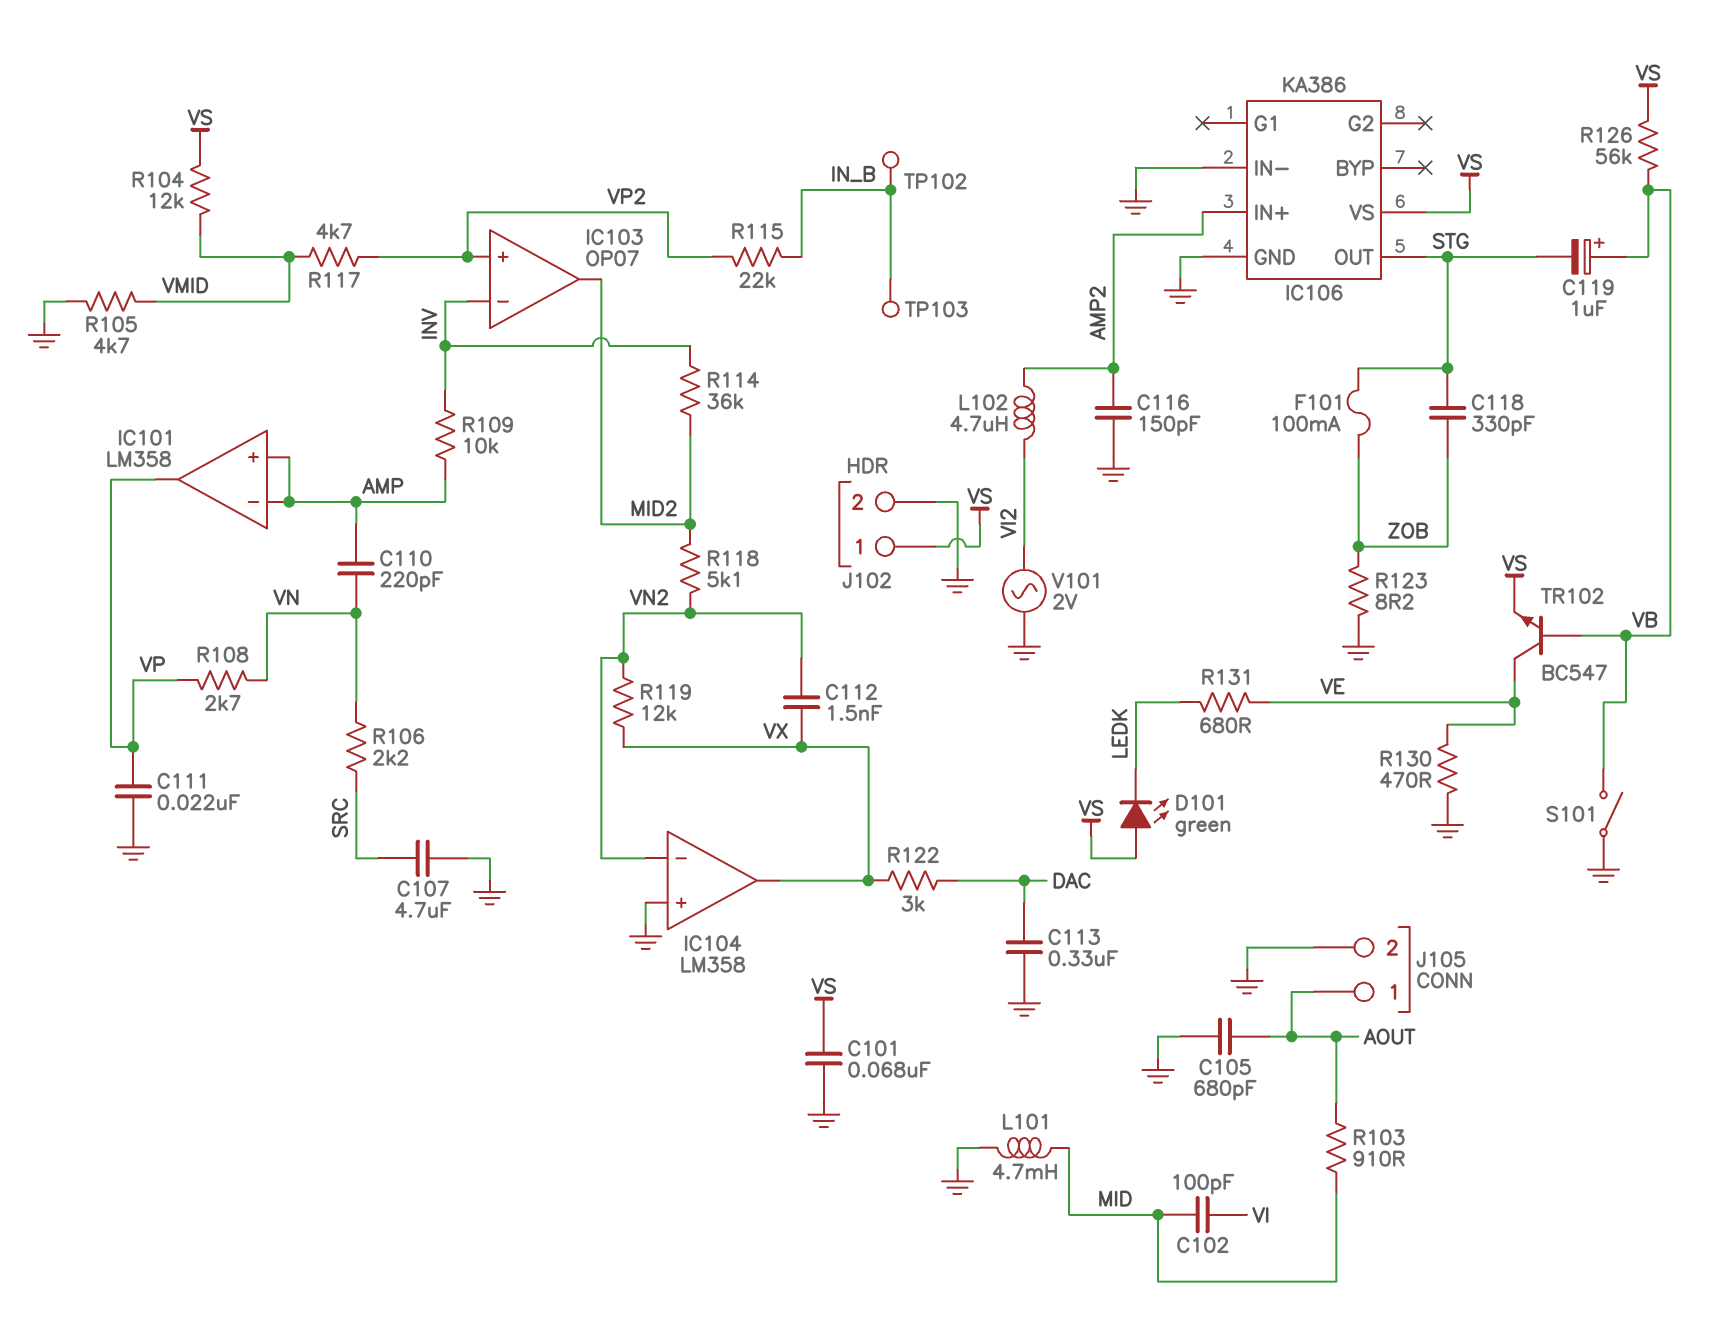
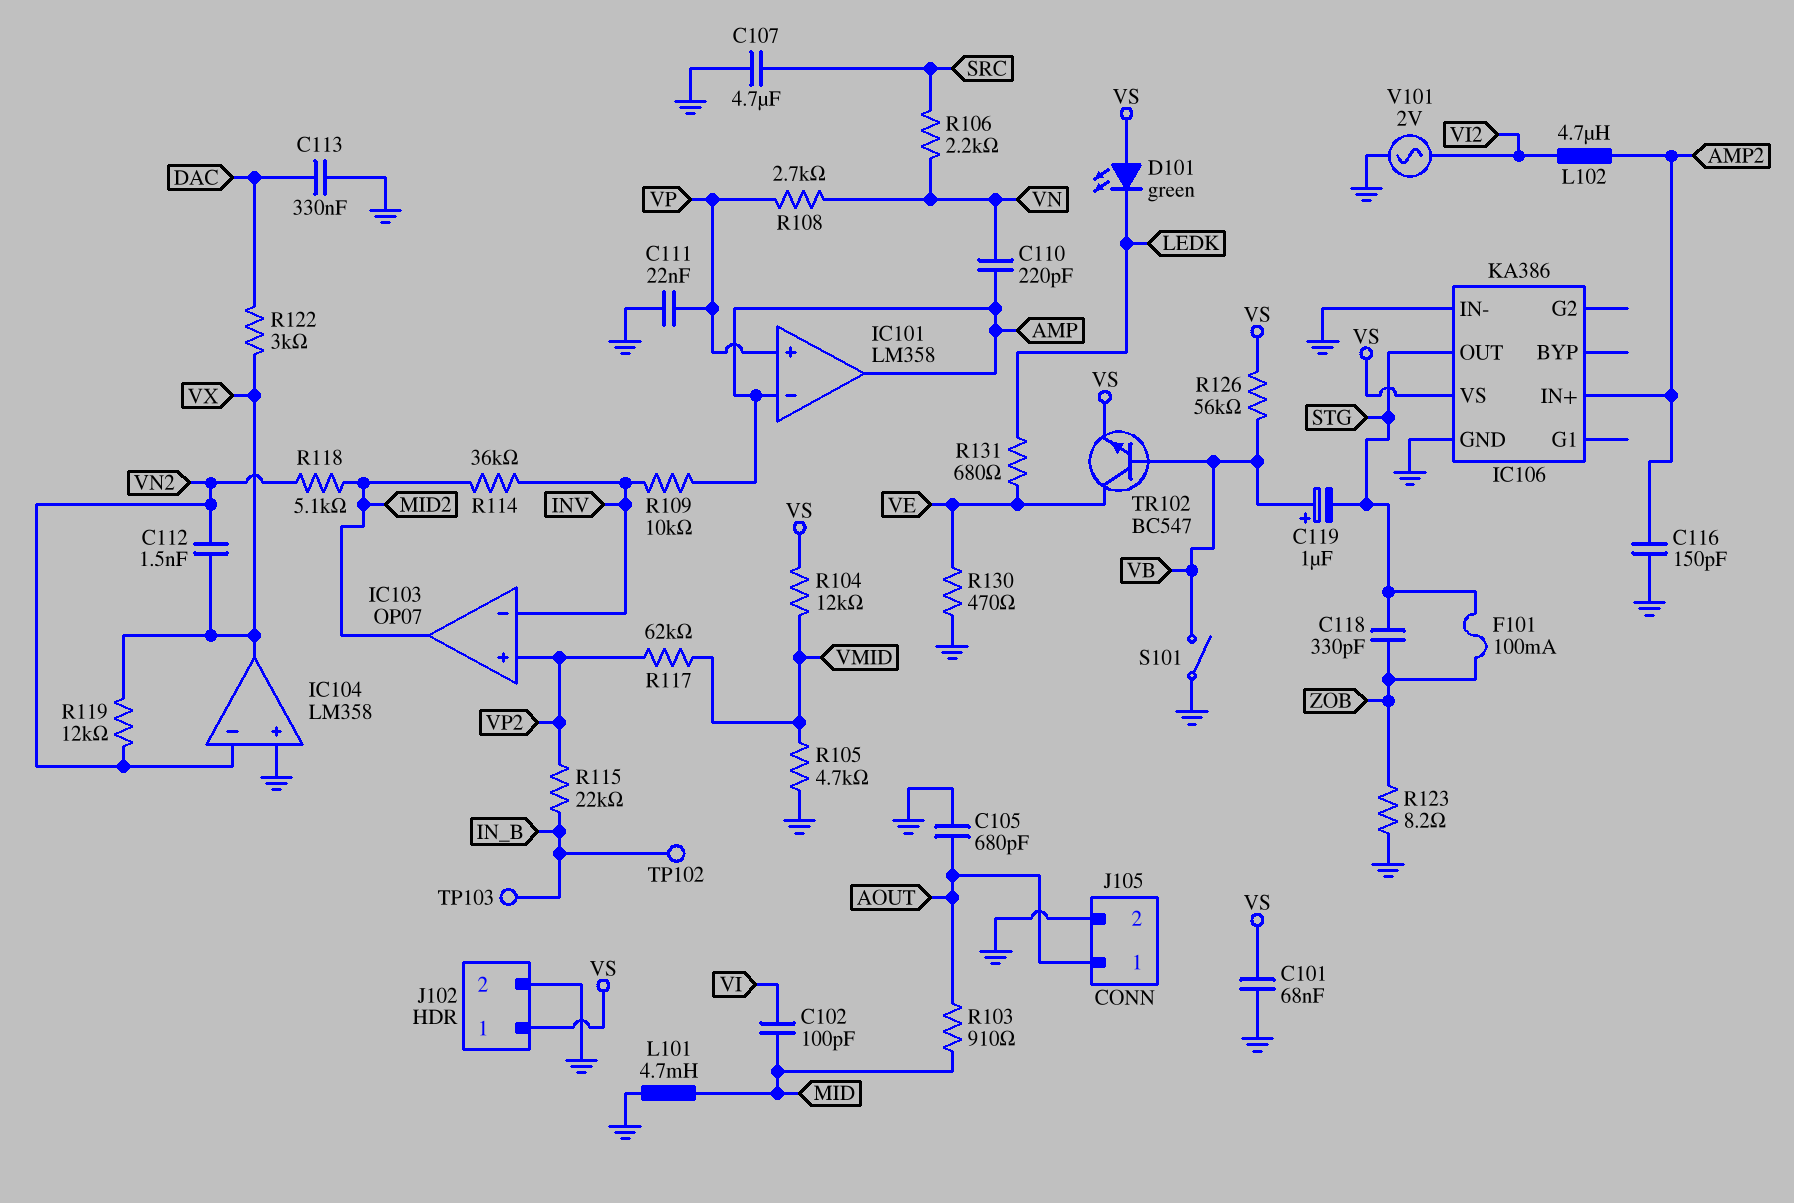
IC101 pin in+: AMP -> VP
IC101 pin out: VP -> AMP
R117: 4.7k (VMID, VP2) -> 62k (VMID, VP2)

